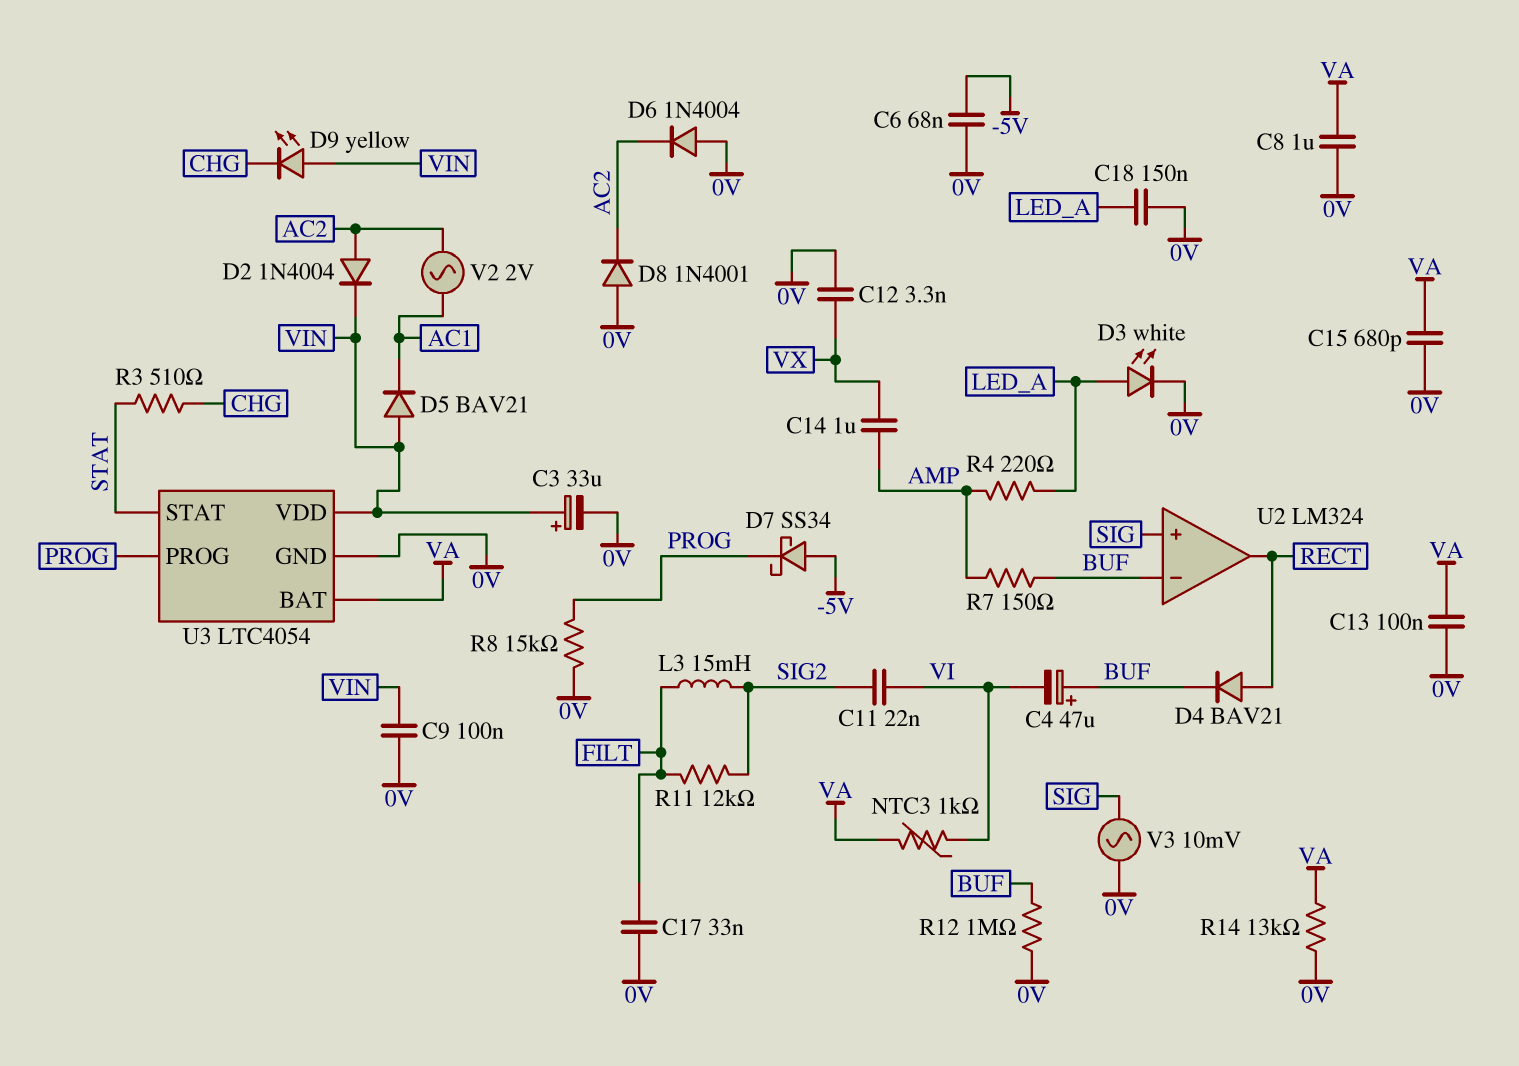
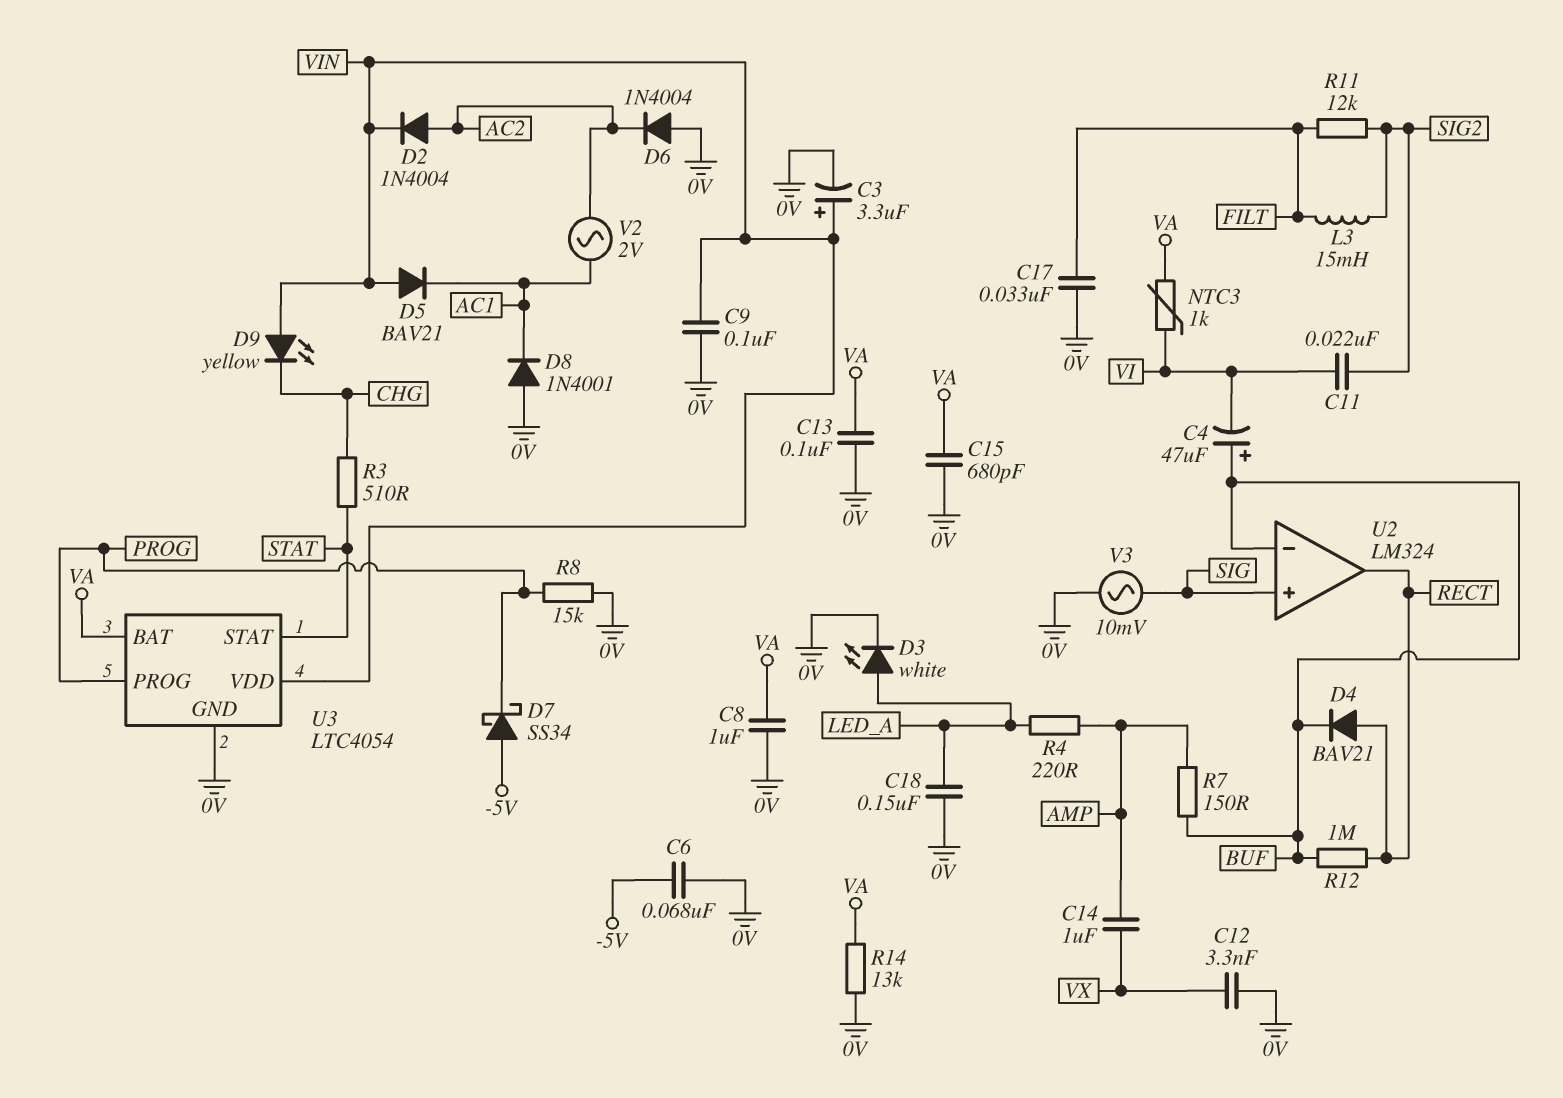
C3: 33uF (plus VIN, minus 0V) -> 3.3uF (plus VIN, minus 0V)
D8: diode 1N4001 (A 0V, K AC2) -> diode 1N4001 (A 0V, K AC1)
R12: 1M (0V, BUF) -> 1M (BUF, RECT)

